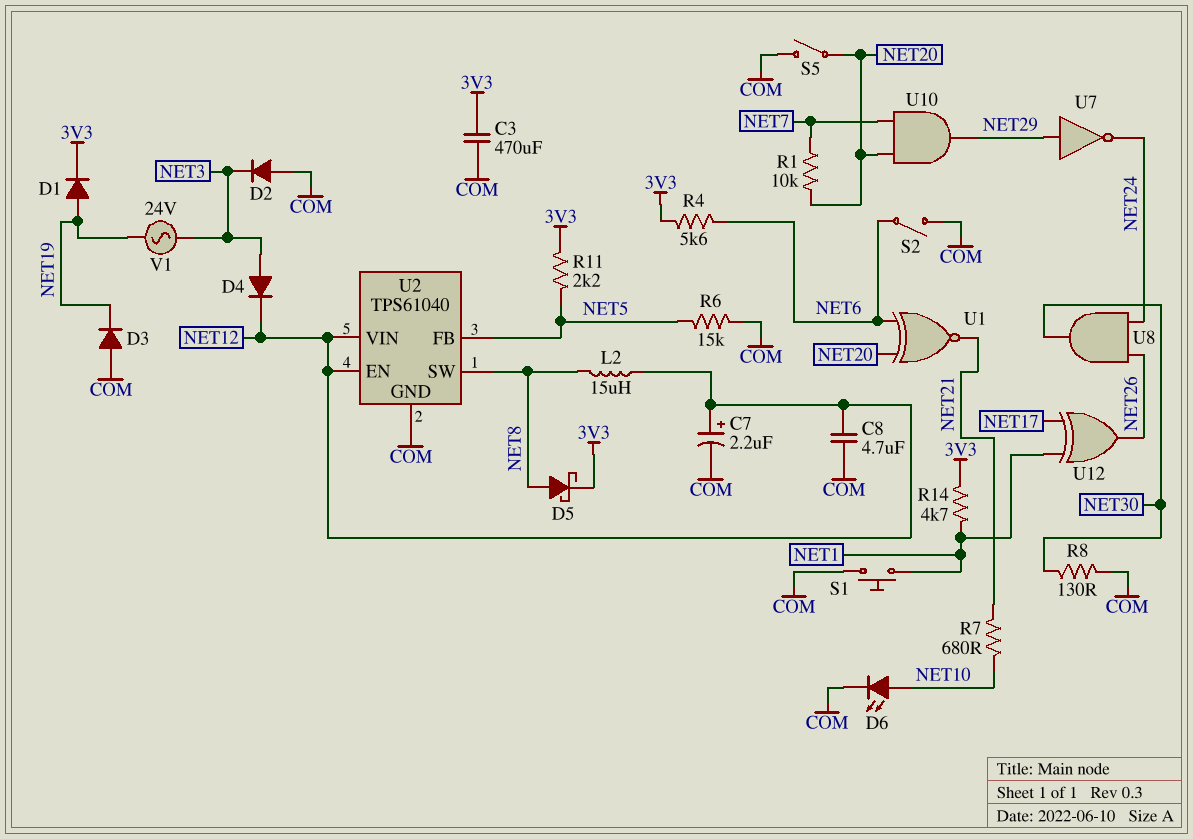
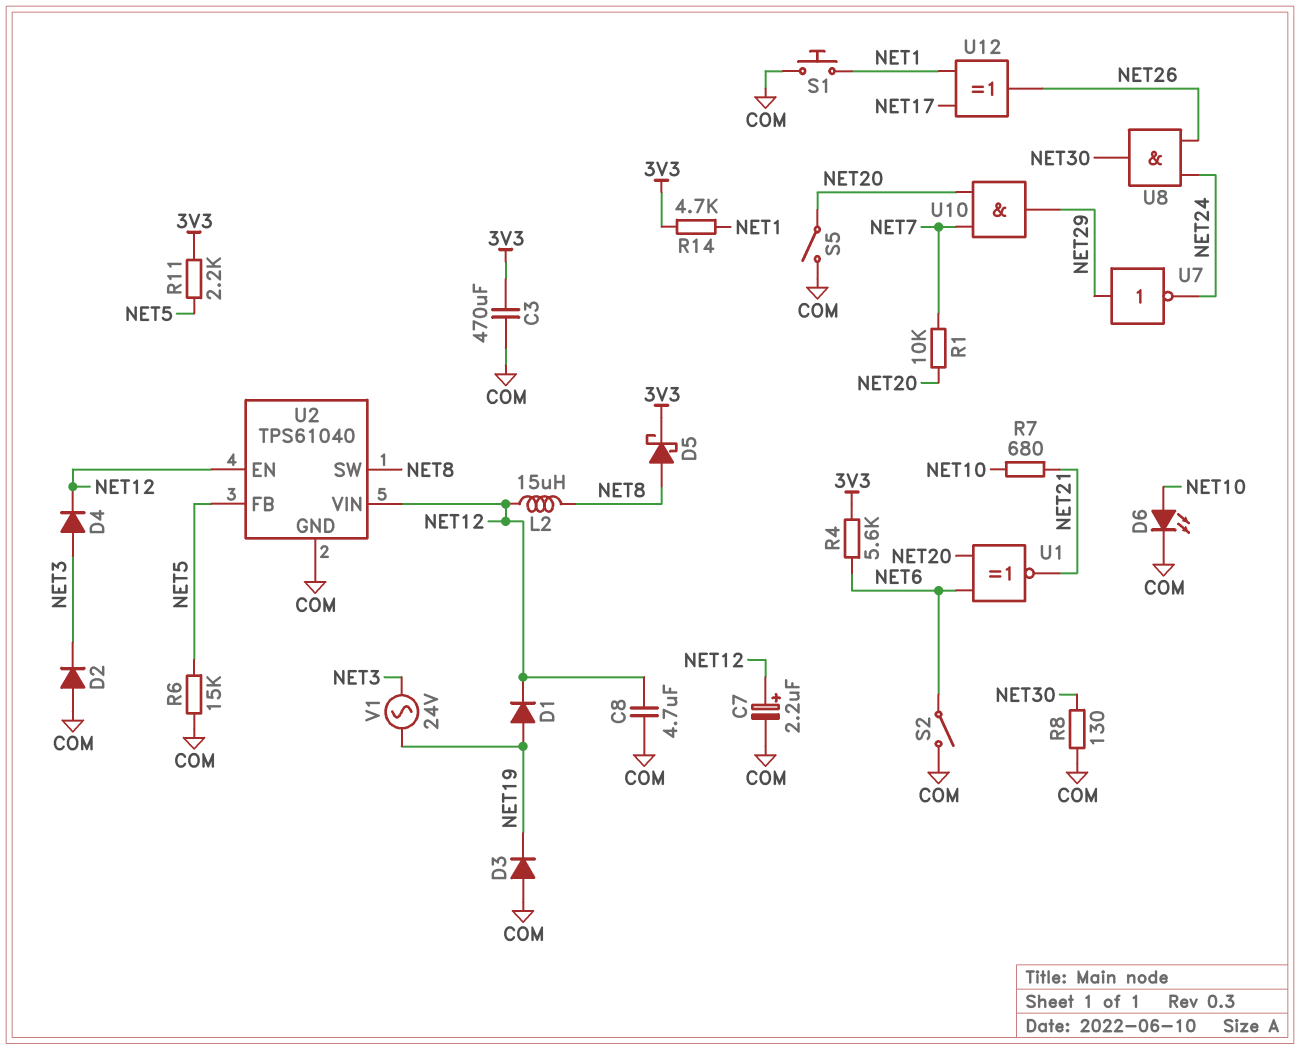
D1: diode (A NET19, K 3V3) -> diode (A NET19, K NET12)

